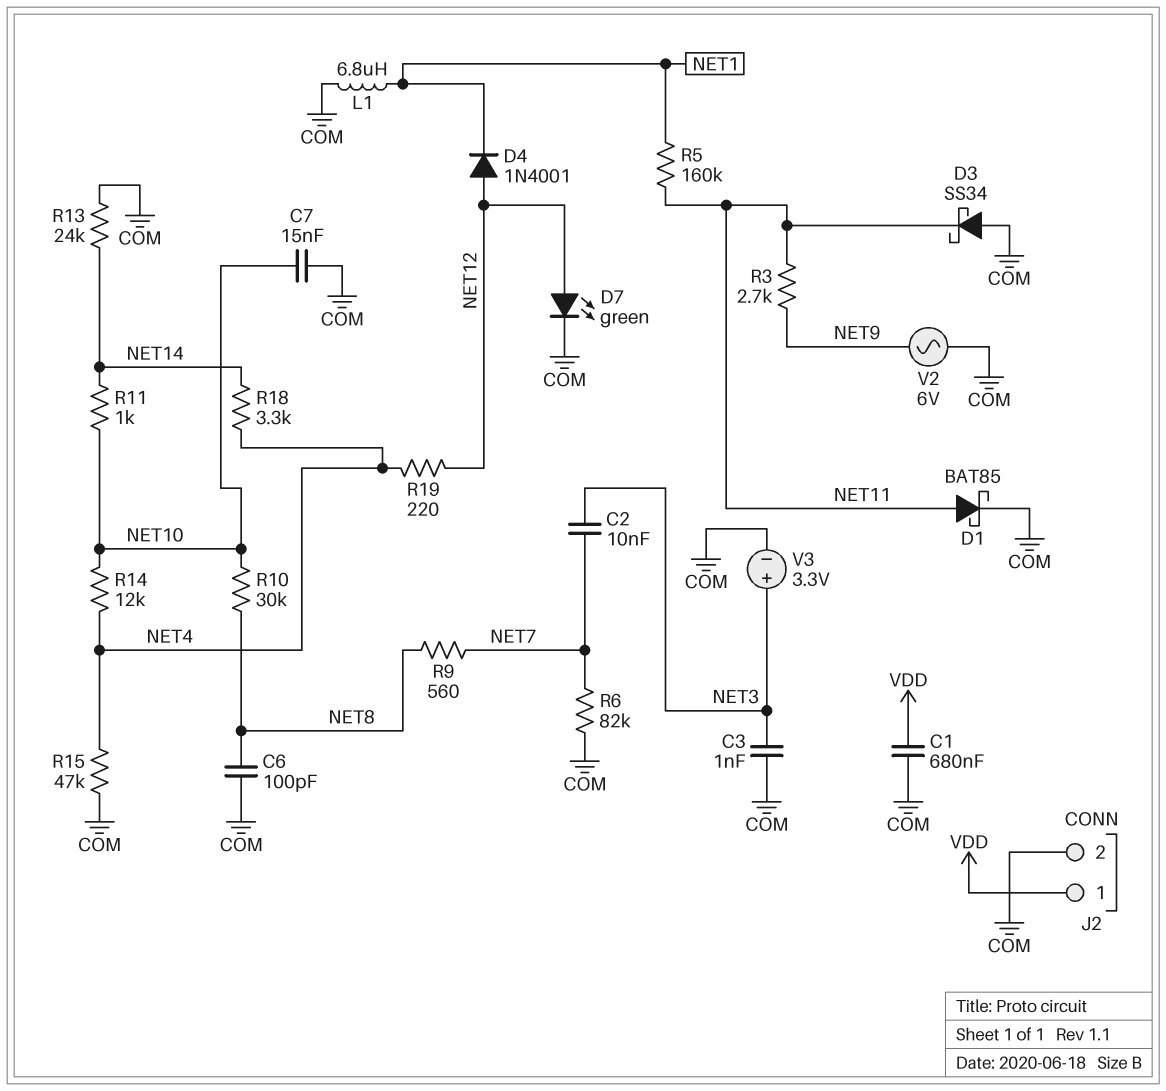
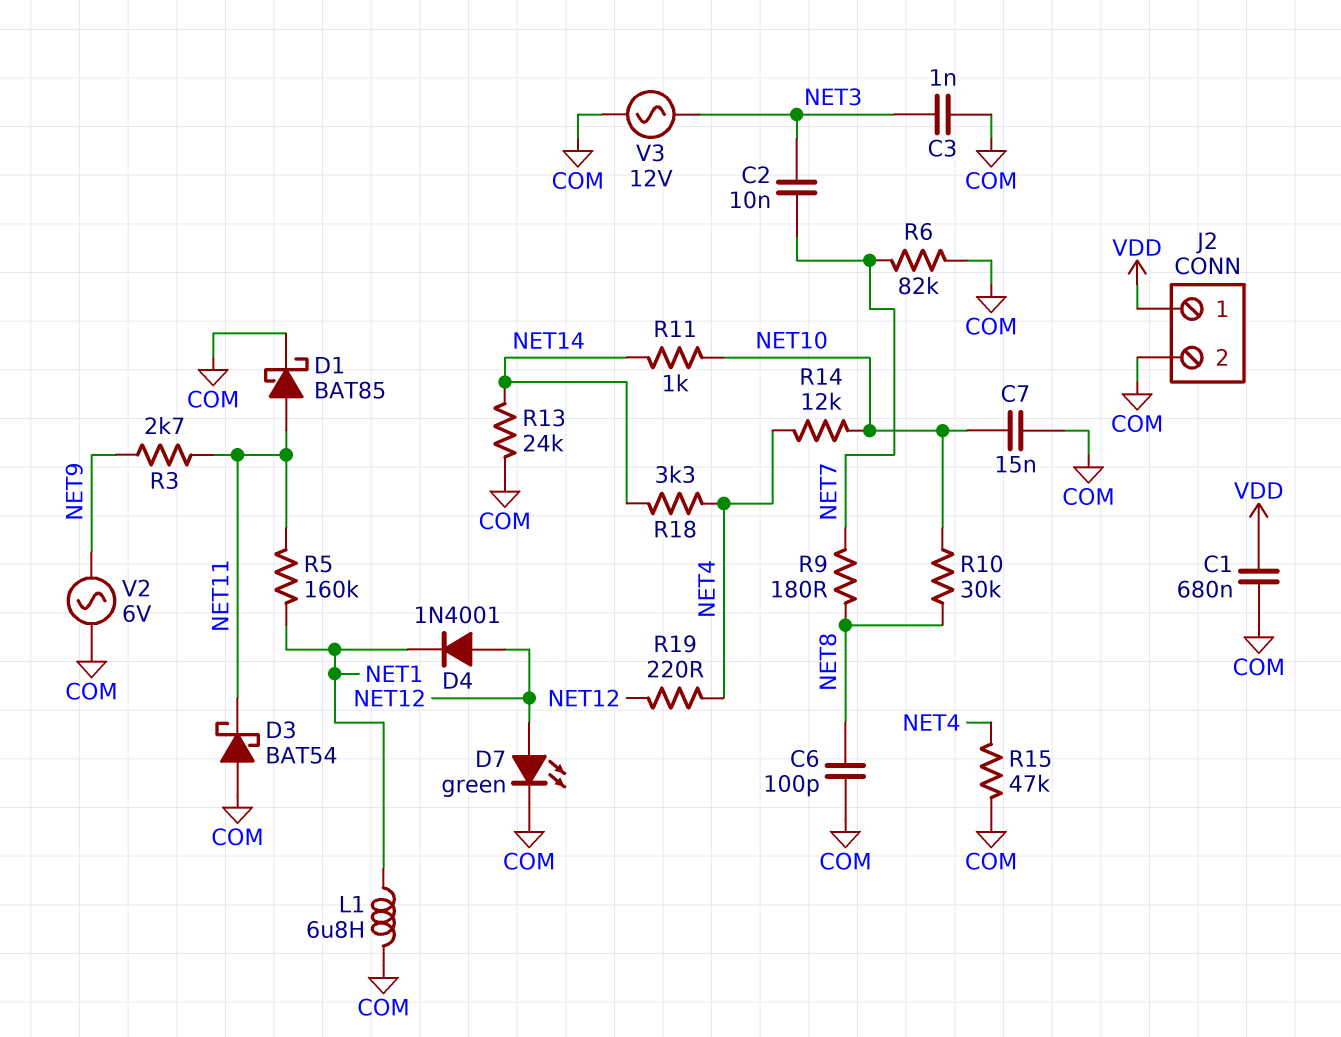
D3: schottky SS34 (A COM, K NET11) -> schottky BAT54 (A COM, K NET11)
R9: 560 (NET7, NET8) -> 180 (NET7, NET8)
V3: 3.3V (plus NET3, minus COM) -> AC 12V (COM, NET3)

